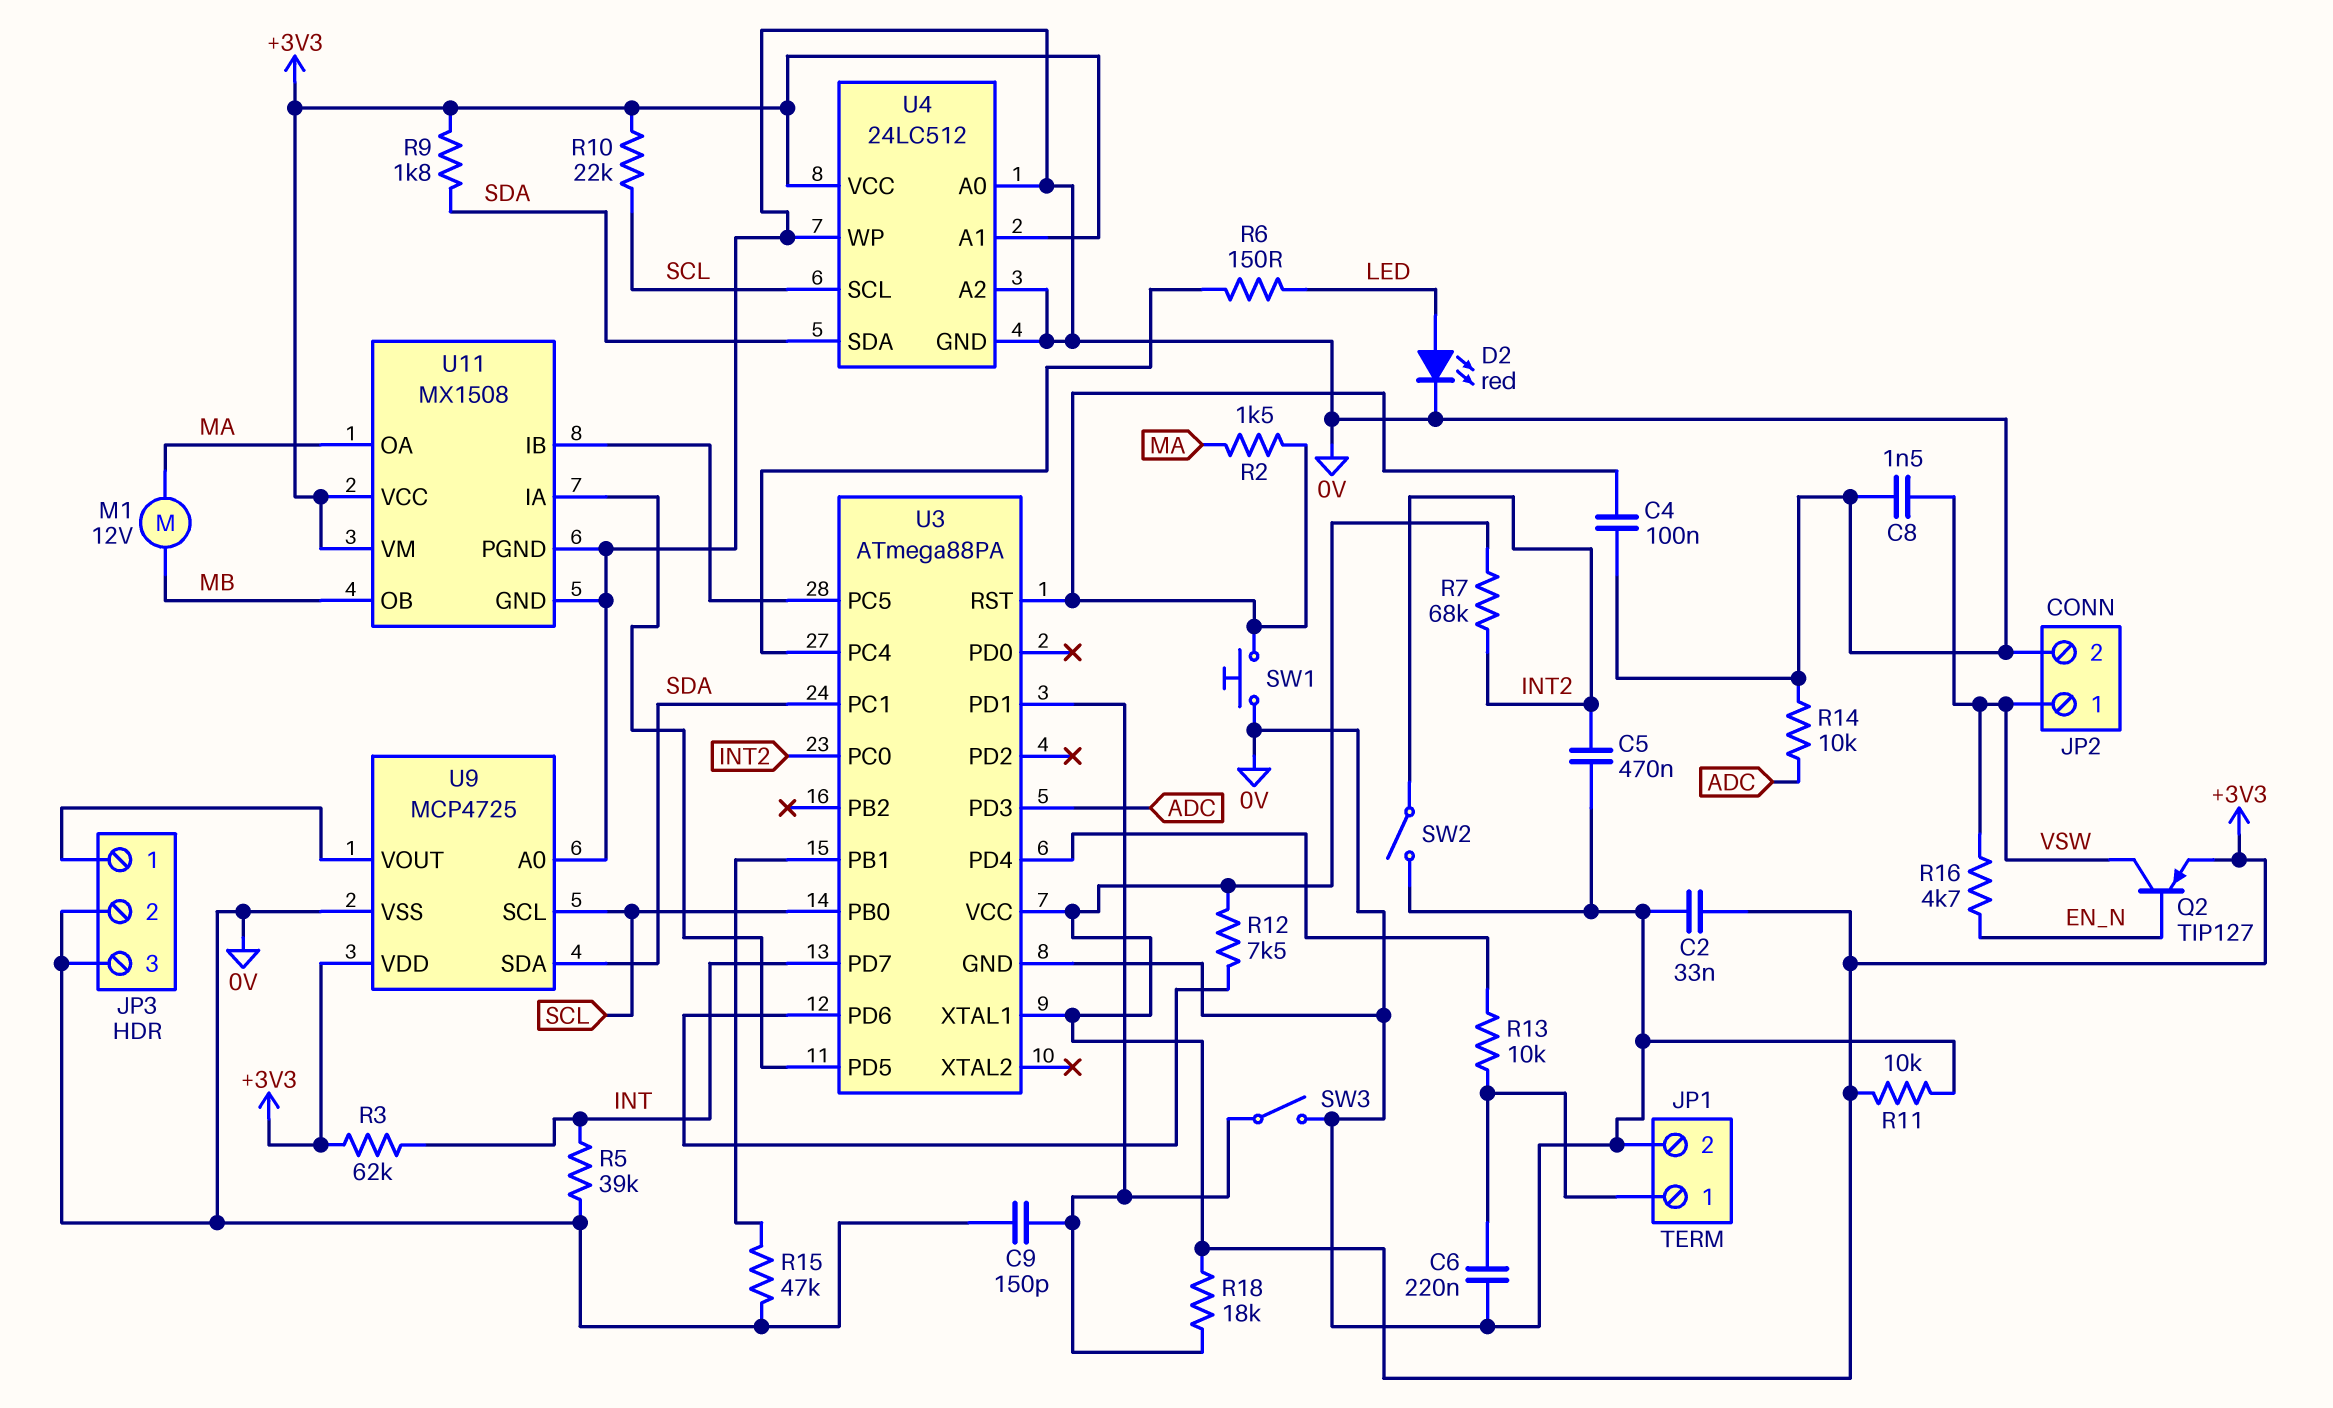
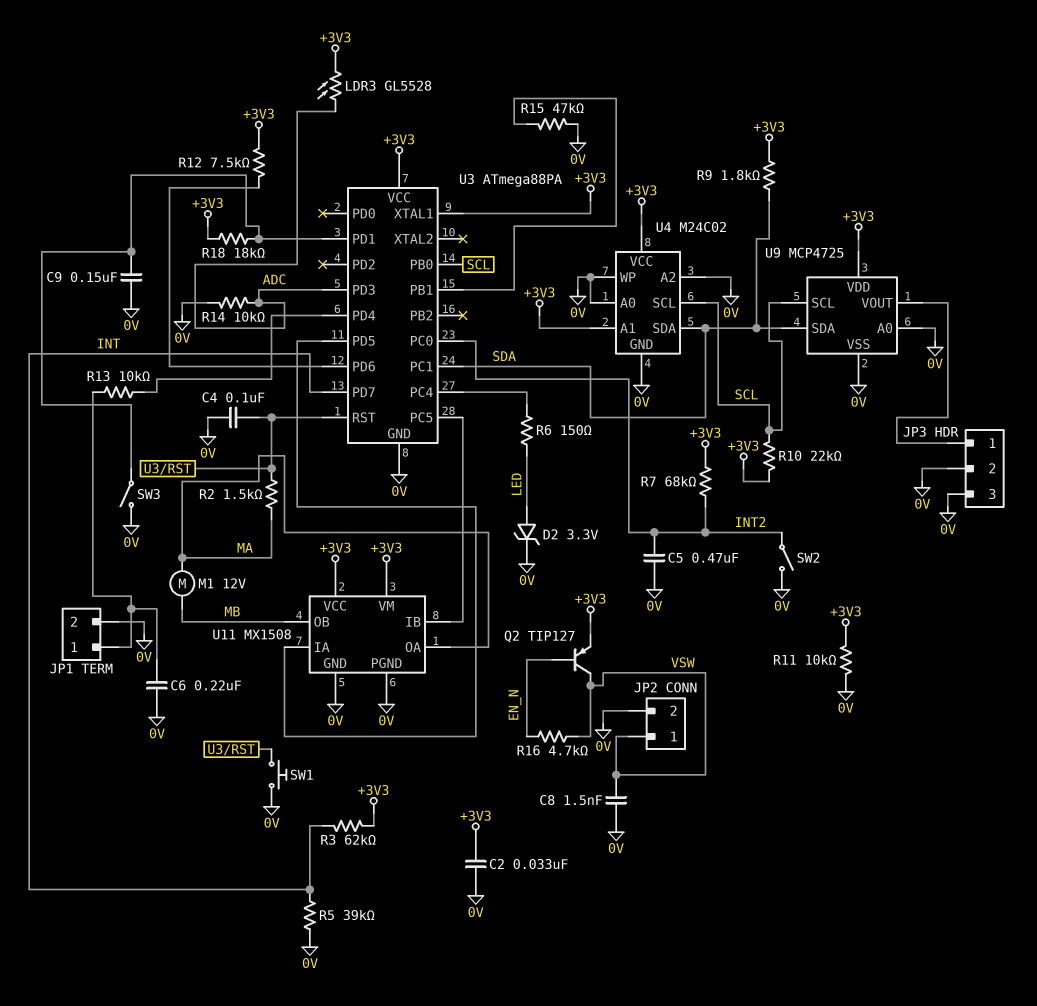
C9: 150pF (0V, U3/PD1) -> 150nF (0V, U3/PD1)
D2: LED red (A LED, K 0V) -> zener 3.3V (A LED, K 0V)
LDR3: none -> GL5528 (+3V3, ADC)
U4: 24LC512 -> M24C02

